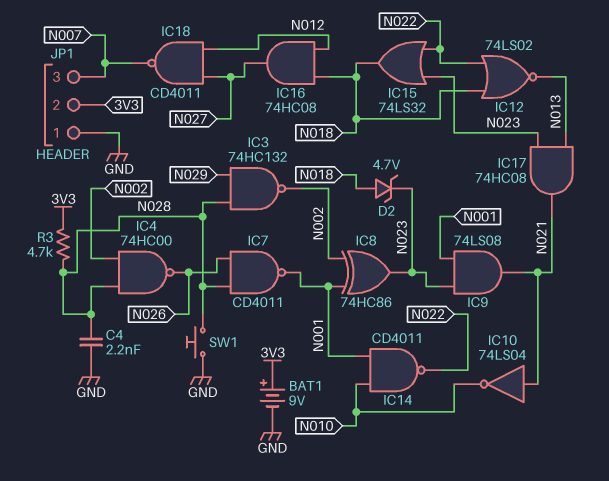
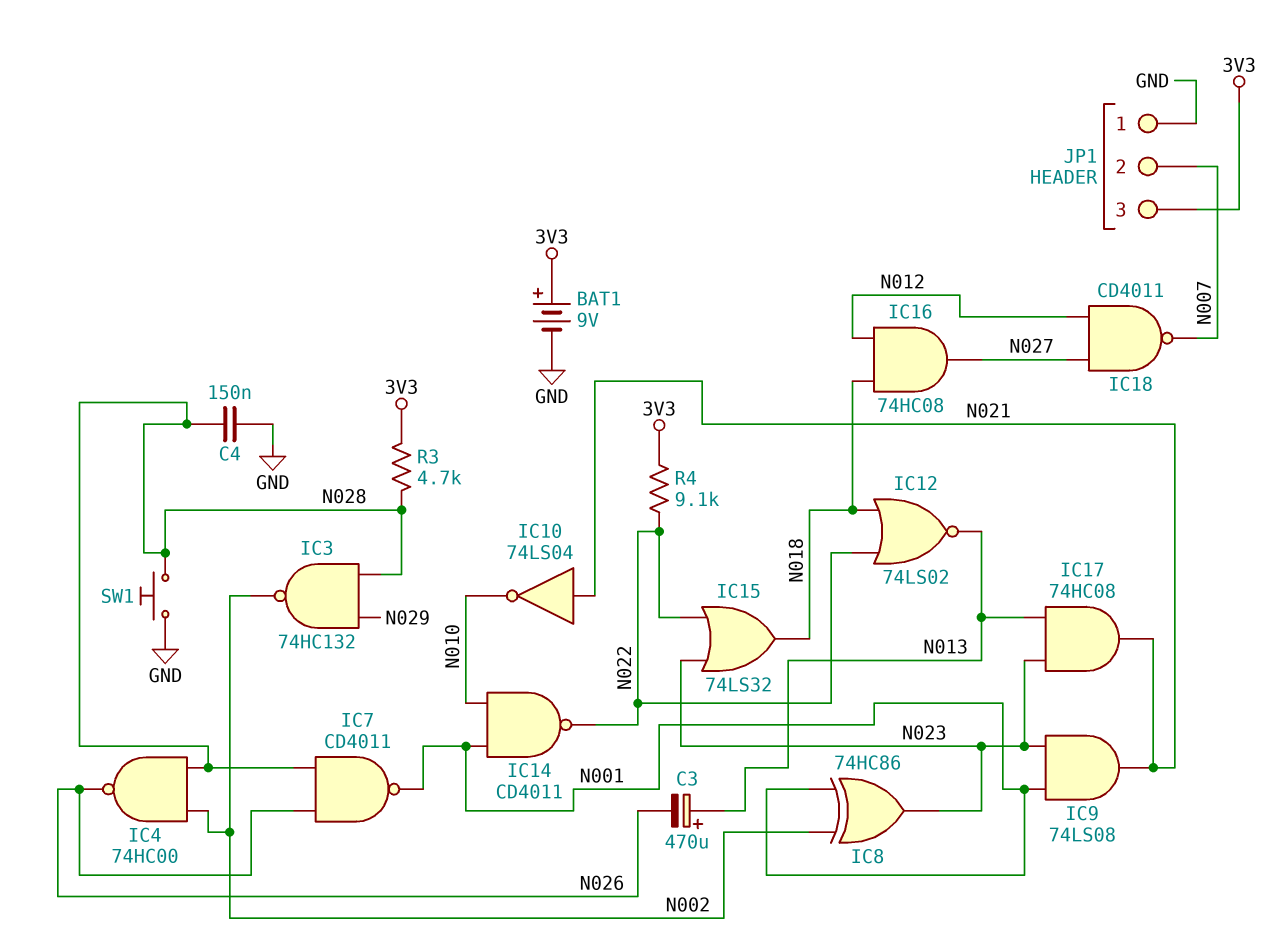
C3: none -> 470uF (plus N013, minus N026)
C4: 2.2nF (GND, N028) -> 150nF (GND, N028)
D2: zener 4.7V (A N018, K N023) -> none
JP1 pin 2: 3V3 -> N007
JP1 pin 3: N007 -> 3V3
R4: none -> 9.1k (3V3, N022)

